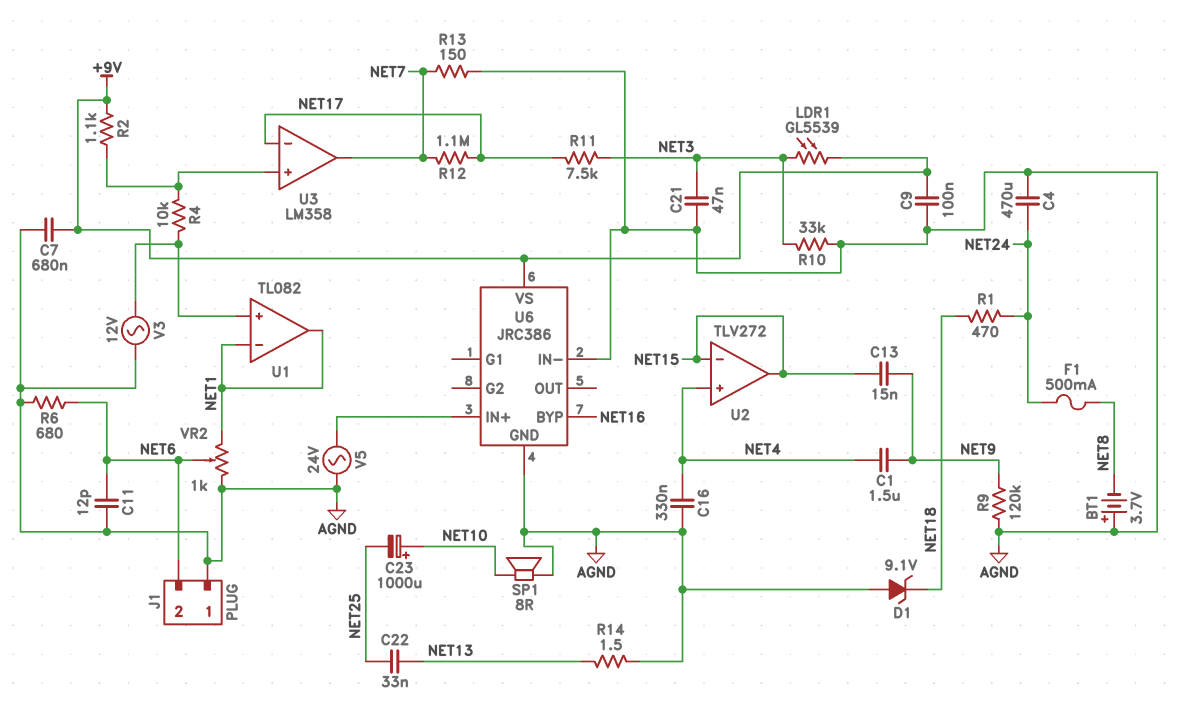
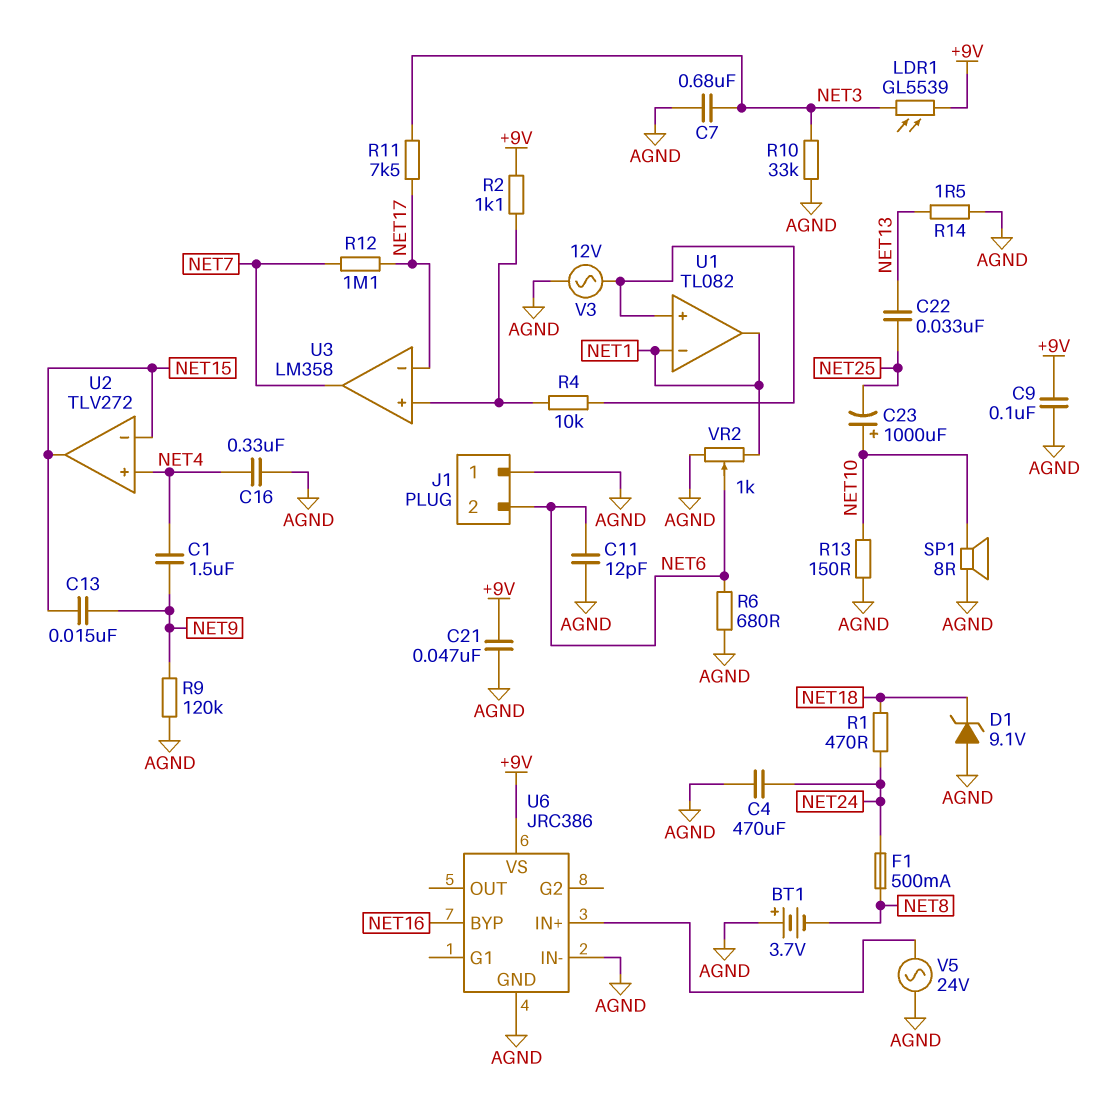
C7: 680nF (+9V, AGND) -> 680nF (AGND, NET3)
C21: 47nF (AGND, NET3) -> 47nF (+9V, AGND)
R13: 150 (AGND, NET7) -> 150 (AGND, NET10)

